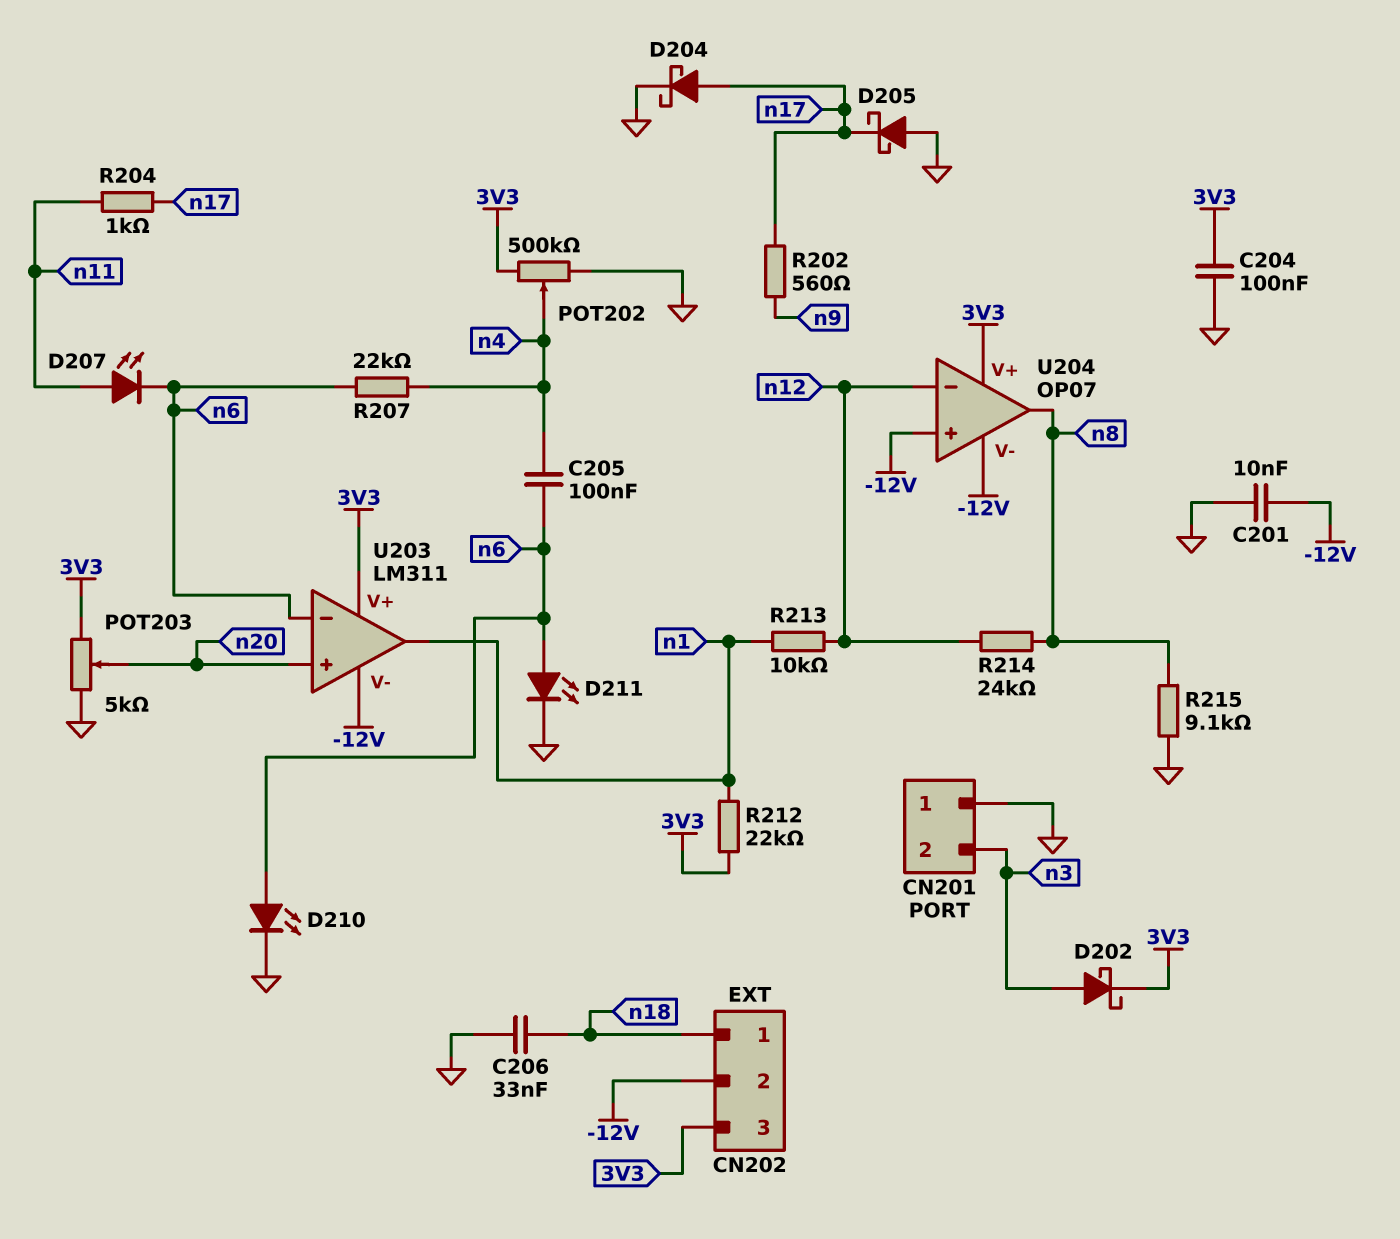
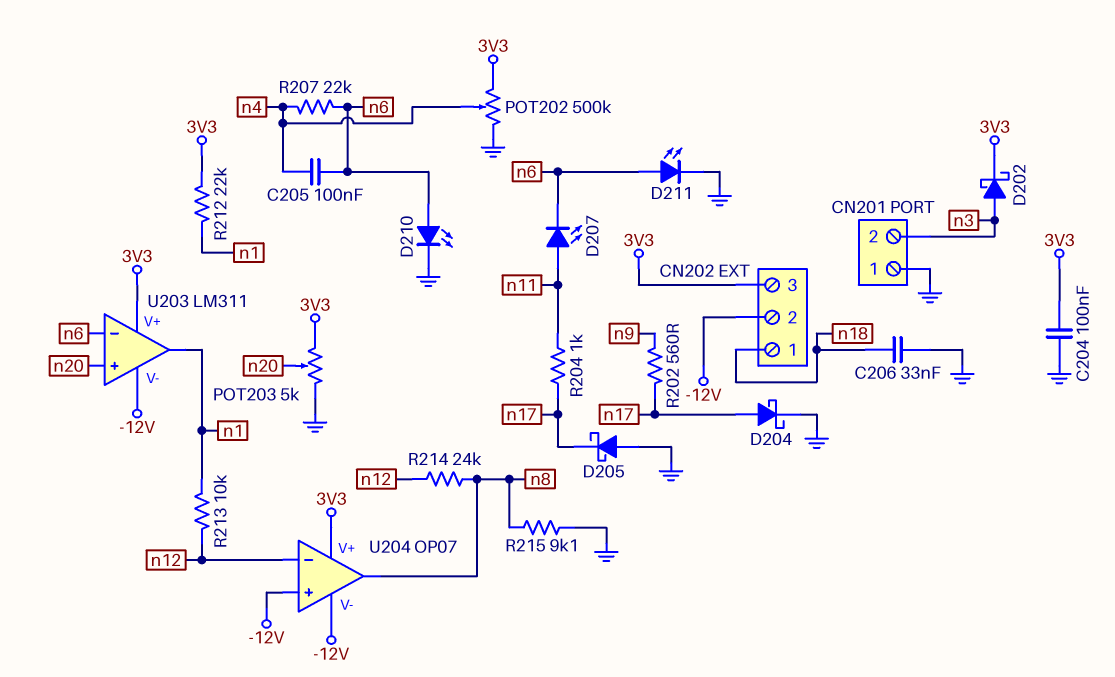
C201: 10nF (-12V, GND) -> none

